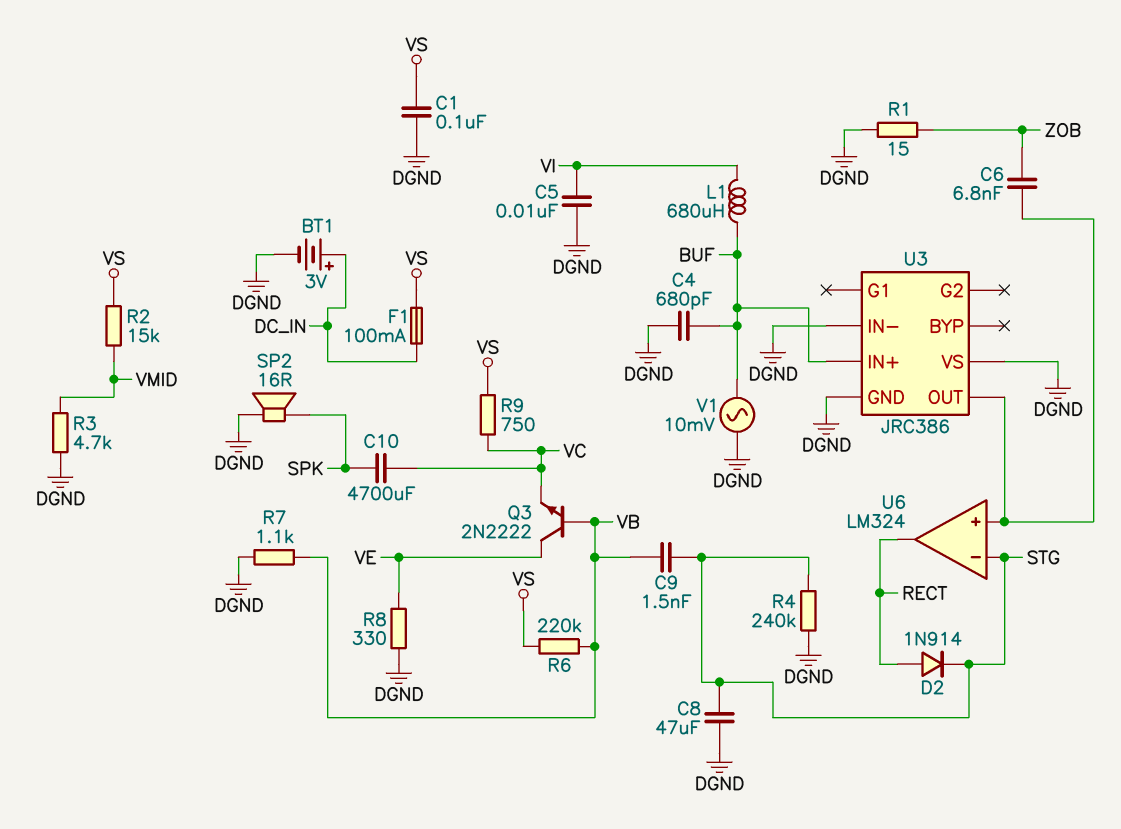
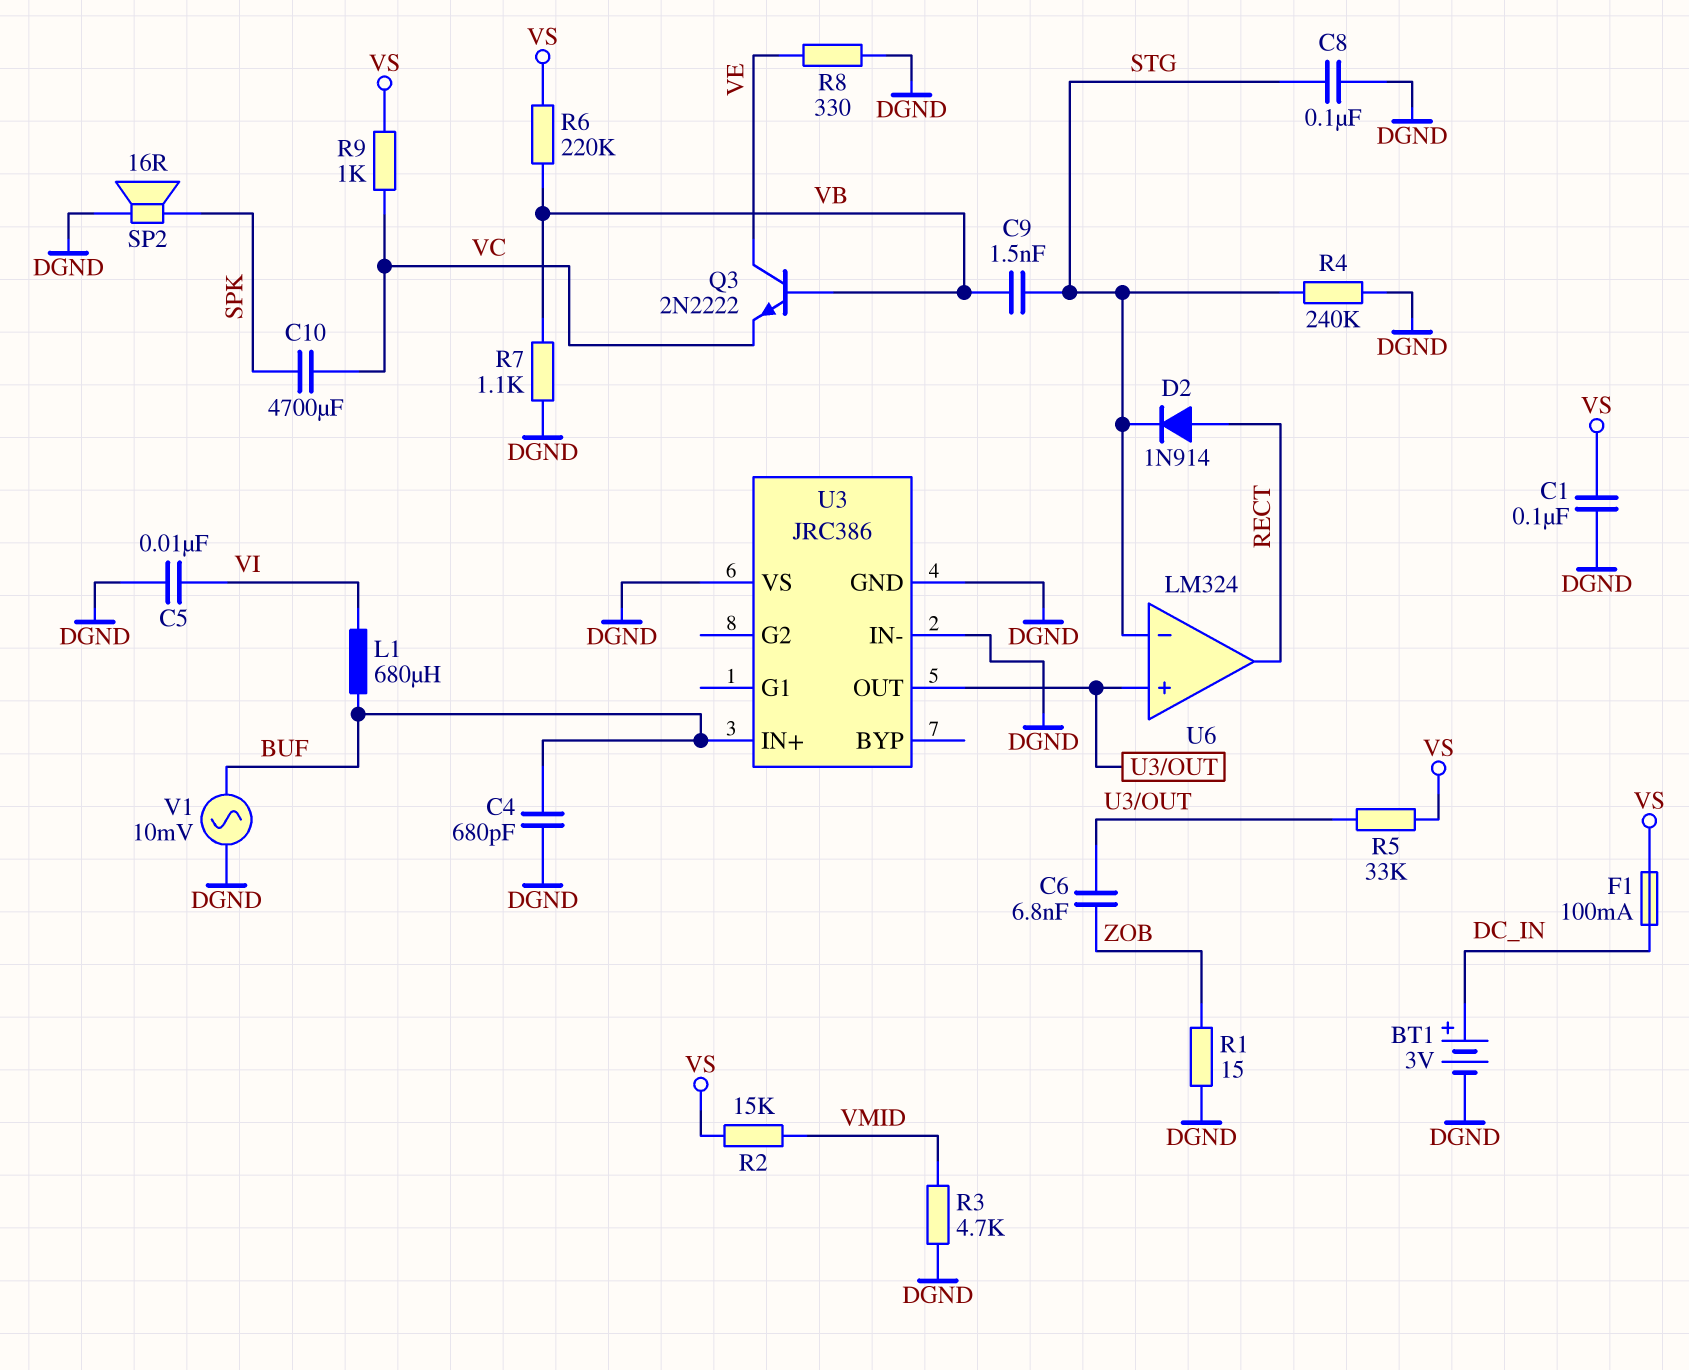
C8: 47uF (DGND, STG) -> 100nF (DGND, STG)
R5: none -> 33k (U3/OUT, VS)
R9: 750 (VC, VS) -> 1k (VC, VS)

